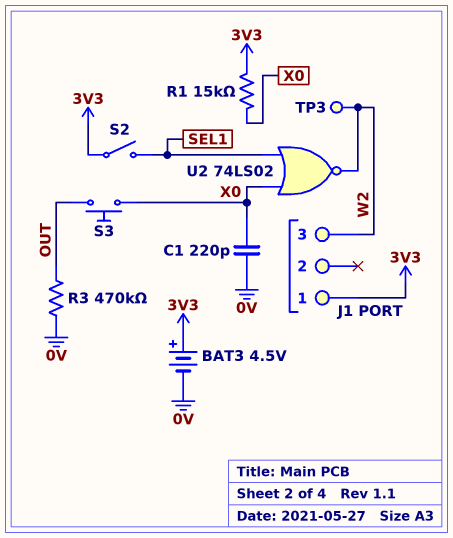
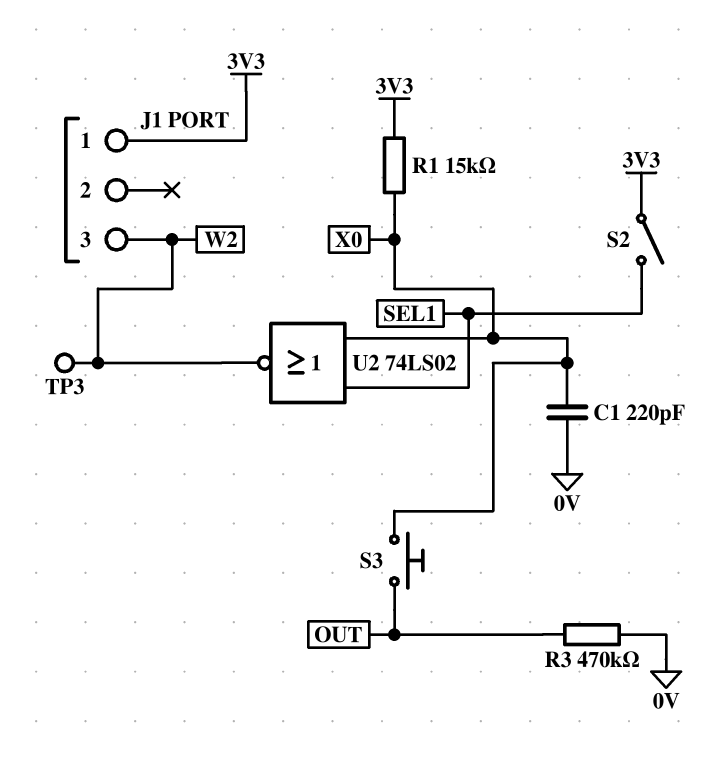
BAT3: 4.5V (plus 3V3, minus 0V) -> none

